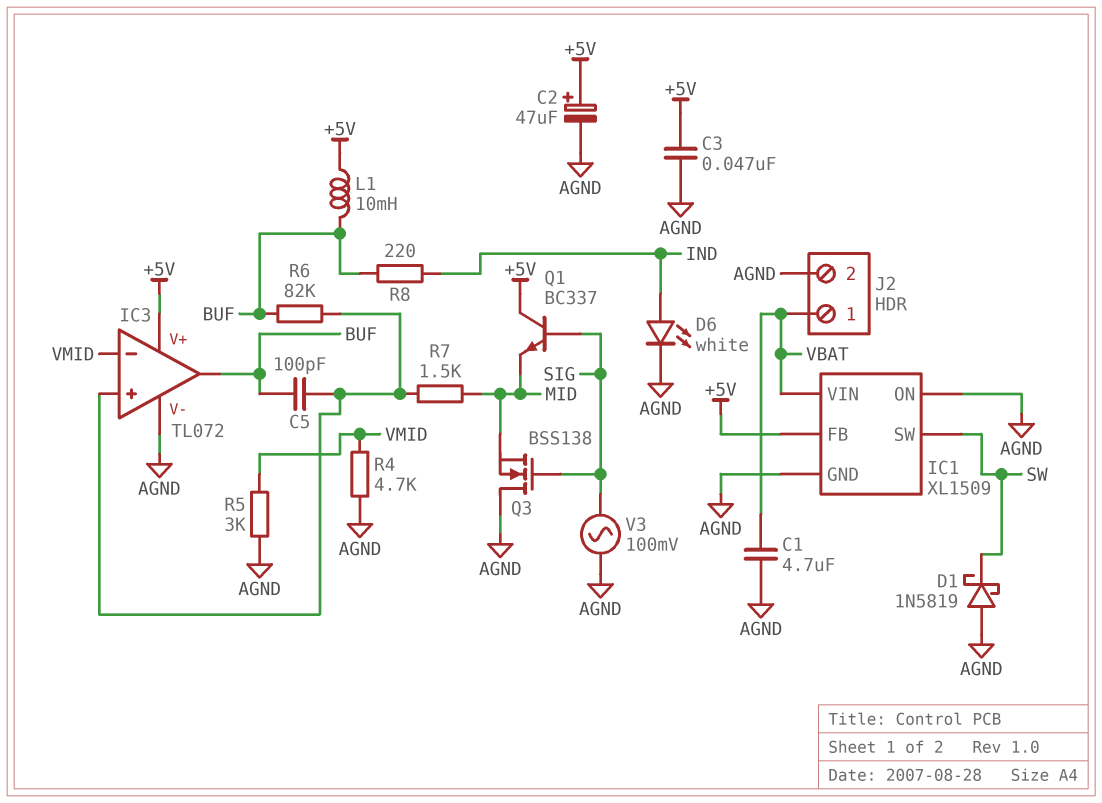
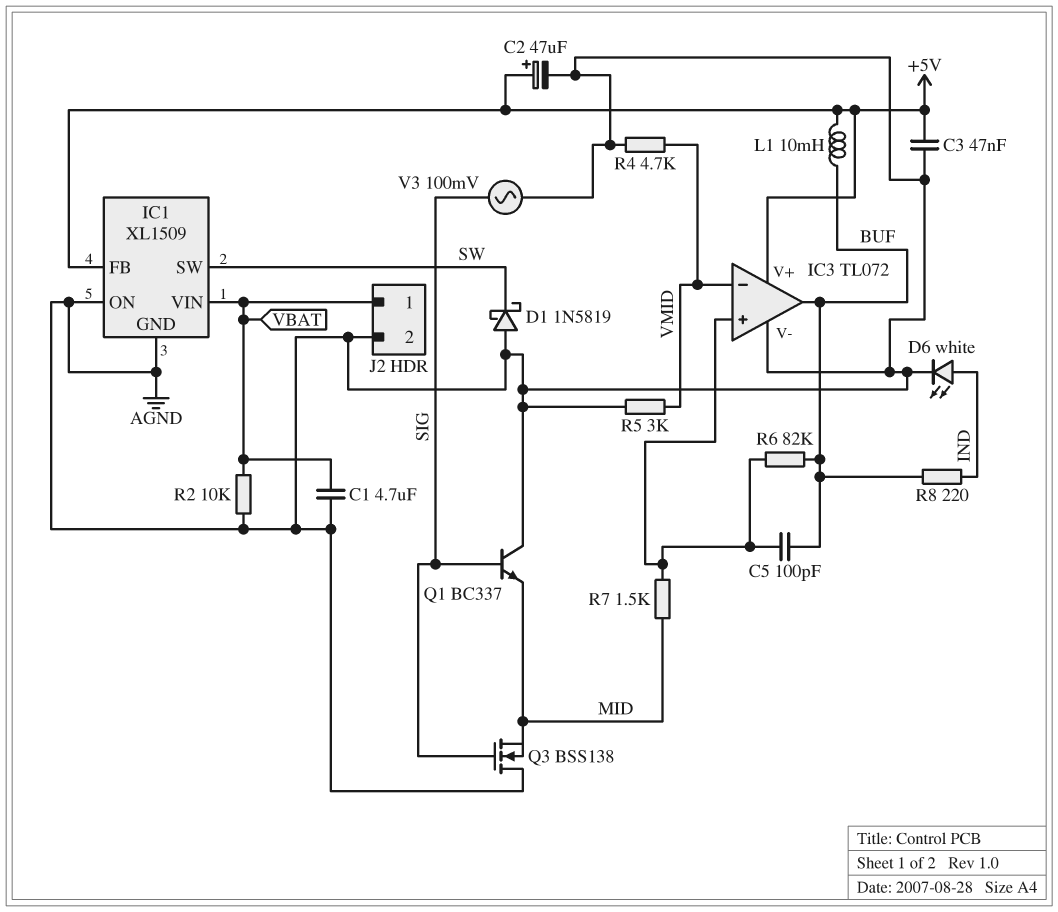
Q1: NPN BC337 (B SIG, C +5V, E MID) -> NPN BC337 (B SIG, C AGND, E MID)
R2: none -> 10k (AGND, VBAT)

